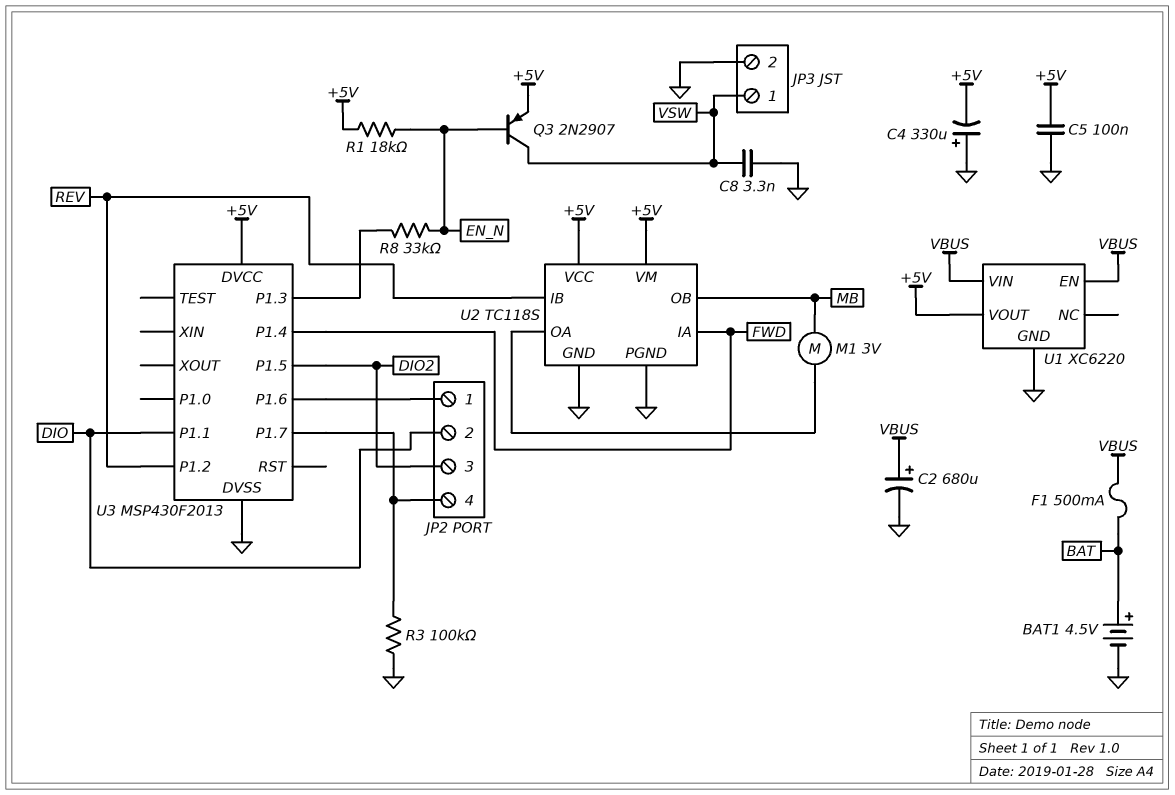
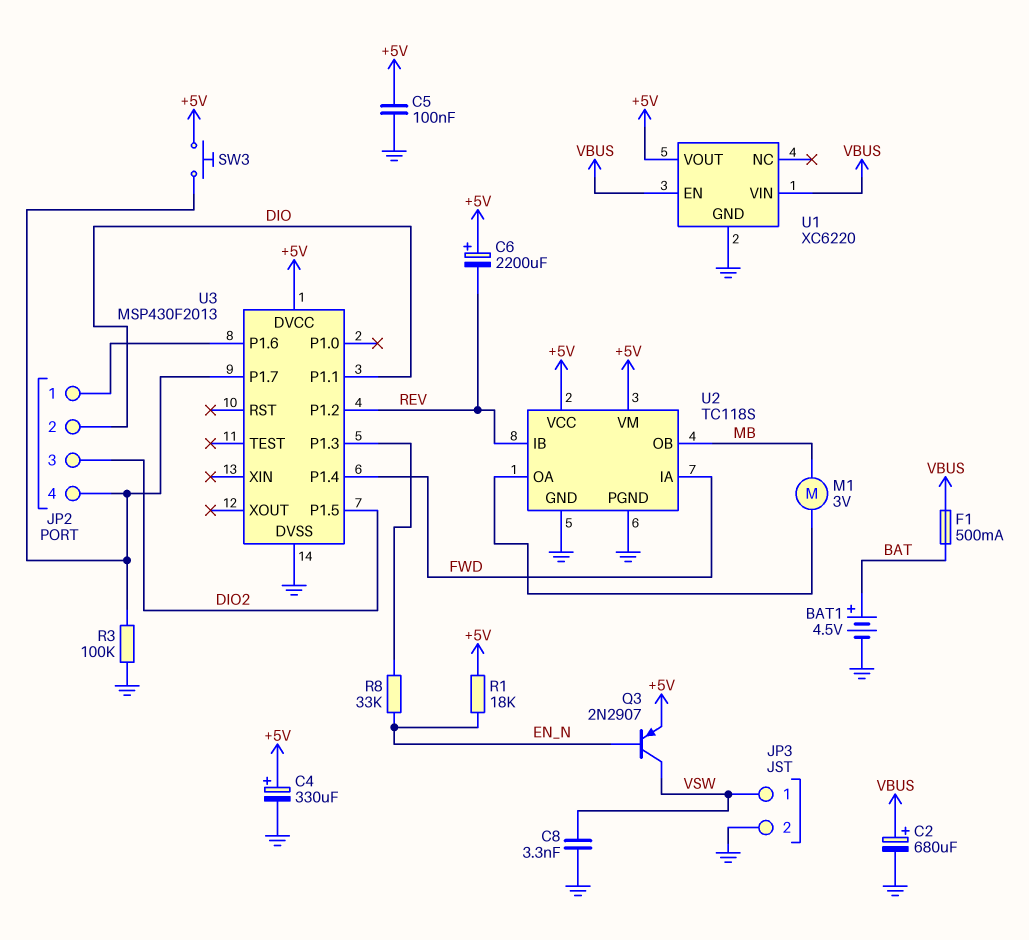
C4: 330uF (plus GND, minus +5V) -> 330uF (plus +5V, minus GND)
C6: none -> 2200uF (plus +5V, minus REV)
SW3: none -> button (+5V, JP2/4)

